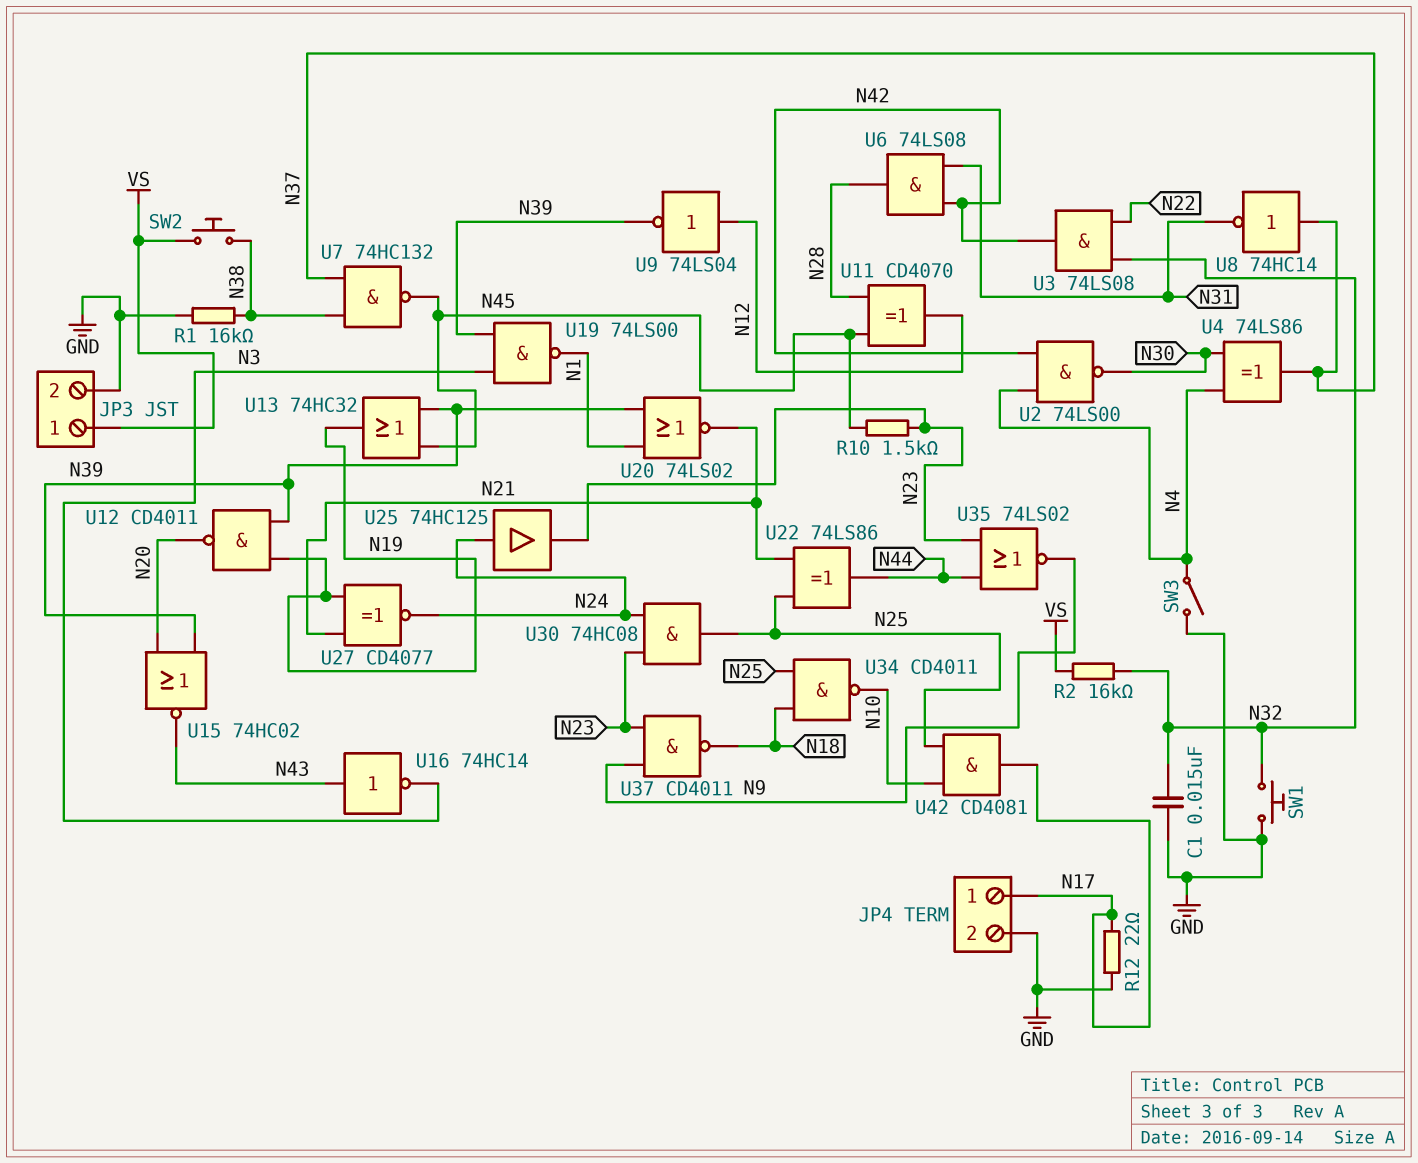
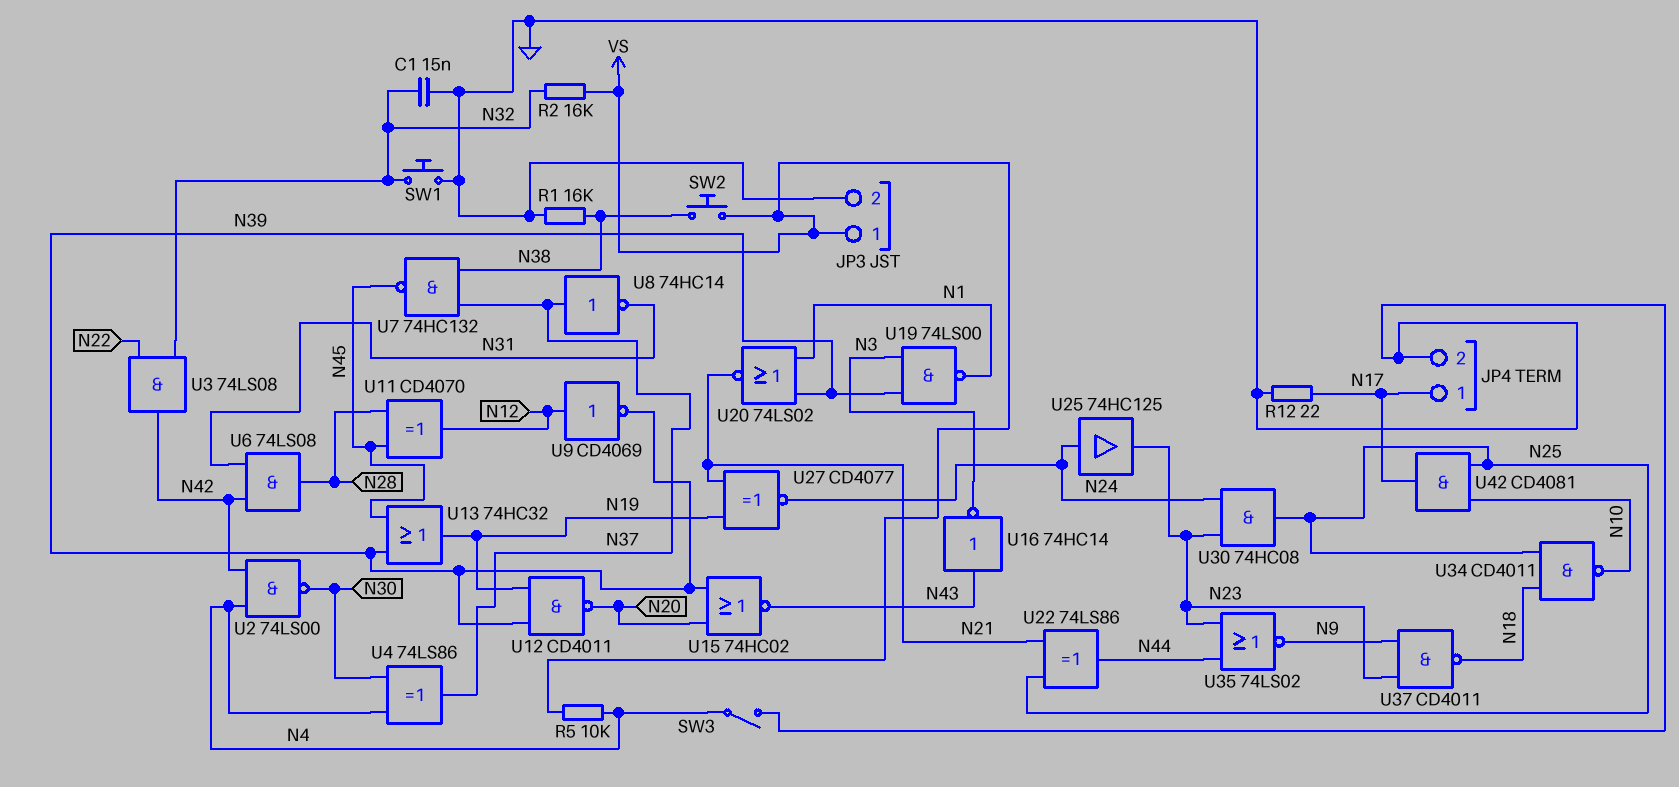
R5: none -> 10k (N4, VS)
R10: 1.5k (N23, N45) -> none
U9: NOT 74LS04 (in N12, out N39) -> NOT CD4069 (in N12, out N39)

